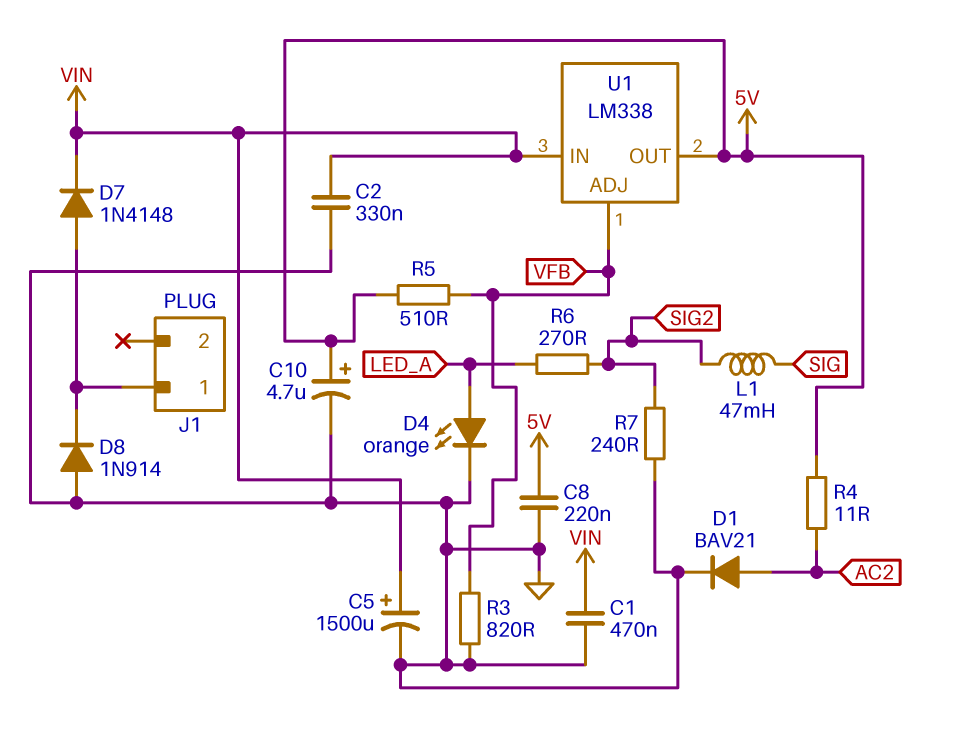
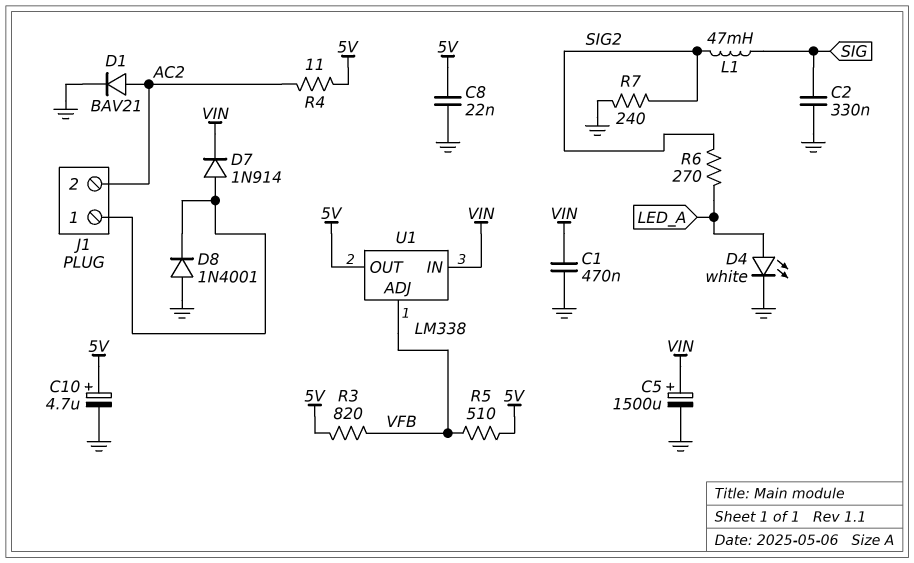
C2: 330nF (GND, VIN) -> 330nF (GND, SIG)
C8: 220nF (5V, GND) -> 22nF (5V, GND)
D4: LED orange (A LED_A, K GND) -> LED white (A LED_A, K GND)
D7: diode 1N4148 (A J1/1, K VIN) -> diode 1N914 (A J1/1, K VIN)
D8: diode 1N914 (A GND, K J1/1) -> diode 1N4001 (A GND, K J1/1)
J1 pin 2: none -> AC2
R3: 820 (GND, VFB) -> 820 (5V, VFB)

